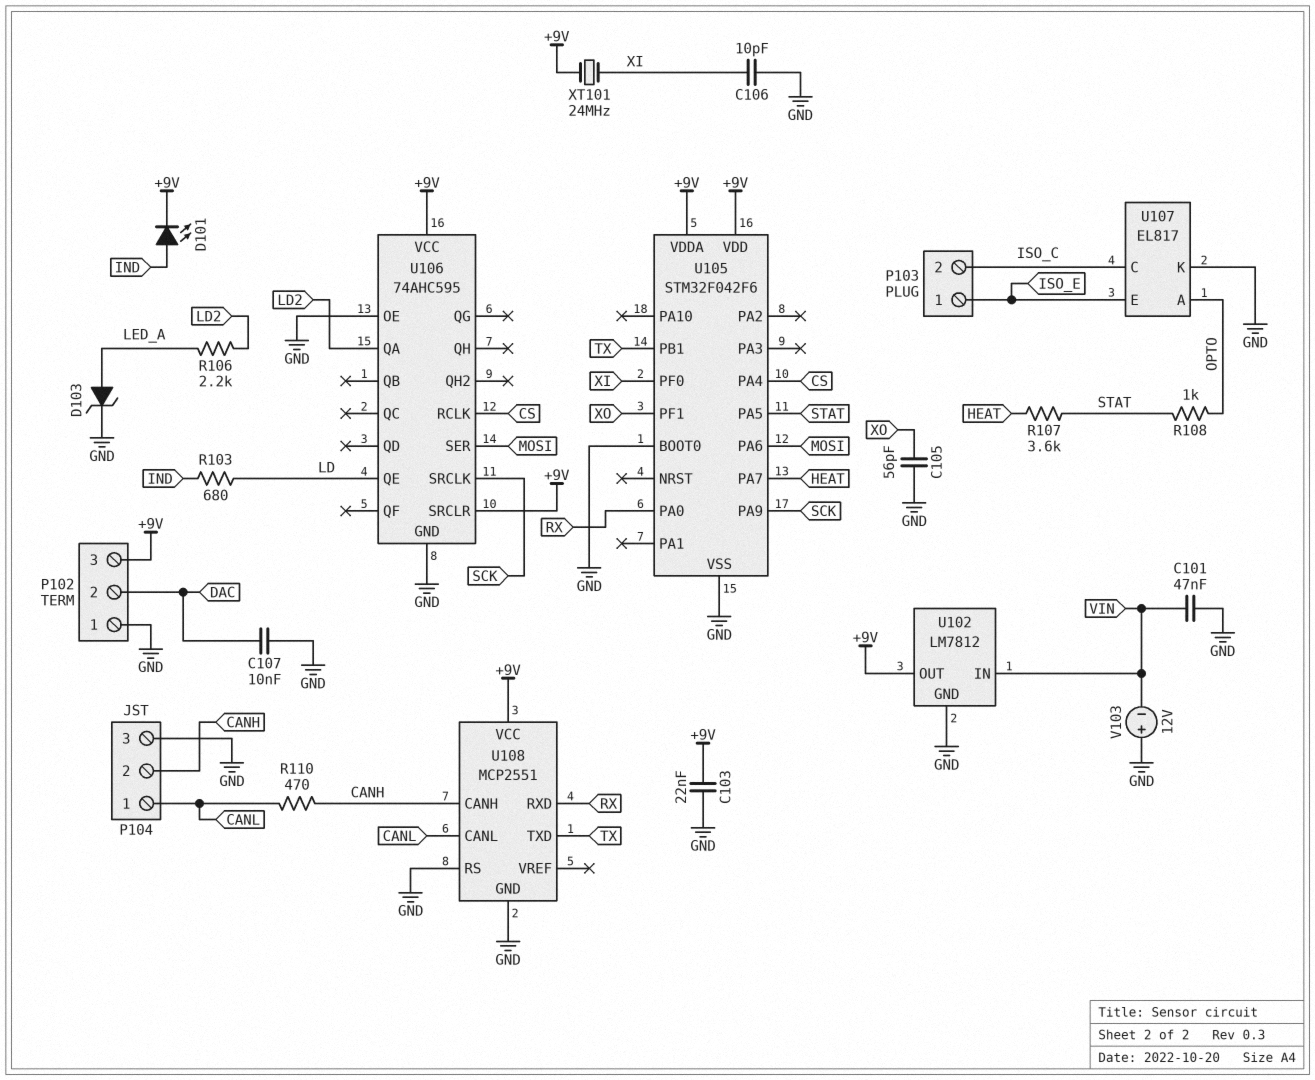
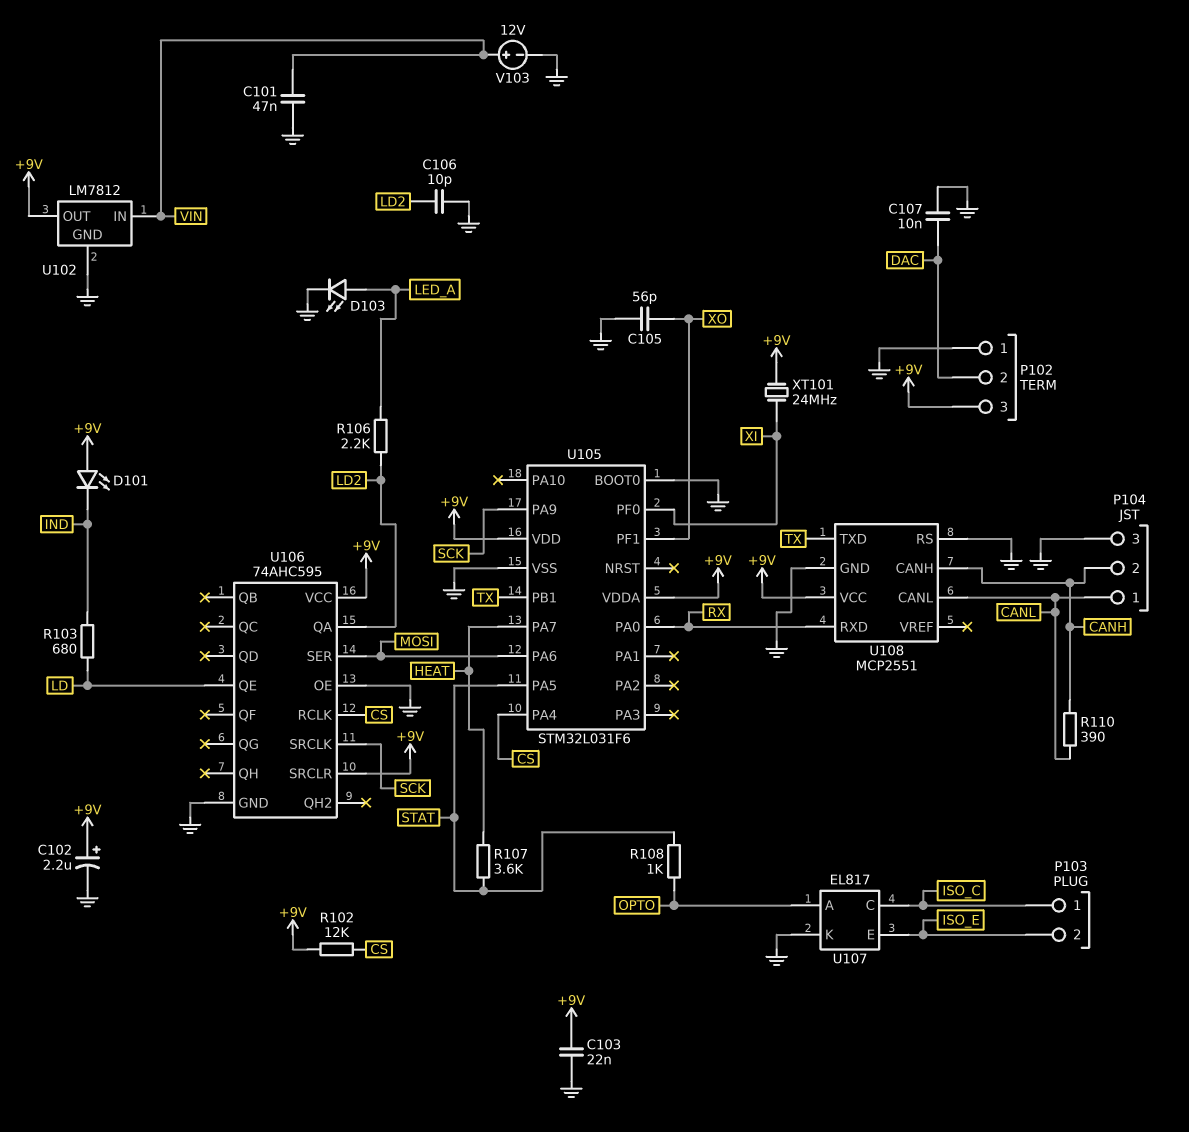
C102: none -> 2.2uF (plus +9V, minus GND)
C106: 10pF (GND, XI) -> 10pF (GND, LD2)
D101: LED (A IND, K +9V) -> LED (A +9V, K IND)
D103: zener (A LED_A, K GND) -> LED (A LED_A, K GND)
P103 pin 1: ISO_E -> ISO_C
P103 pin 2: ISO_C -> ISO_E
R102: none -> 12k (+9V, CS)
R110: 470 (CANH, CANL) -> 390 (CANH, CANL)
U105: STM32F042F6 -> STM32L031F6
V103: 12V (plus GND, minus VIN) -> 12V (plus VIN, minus GND)

